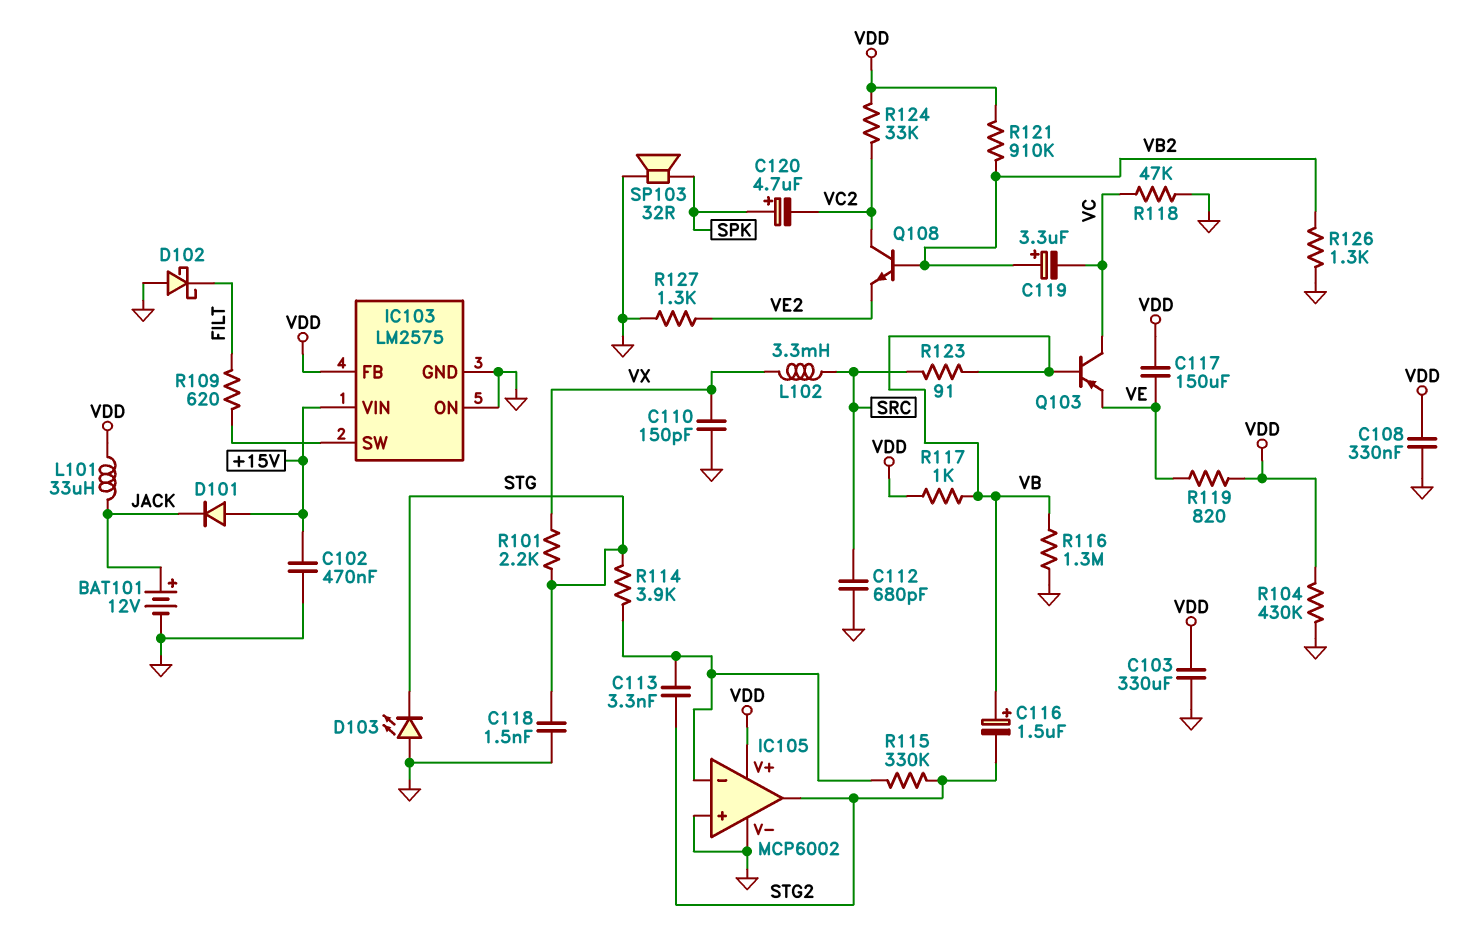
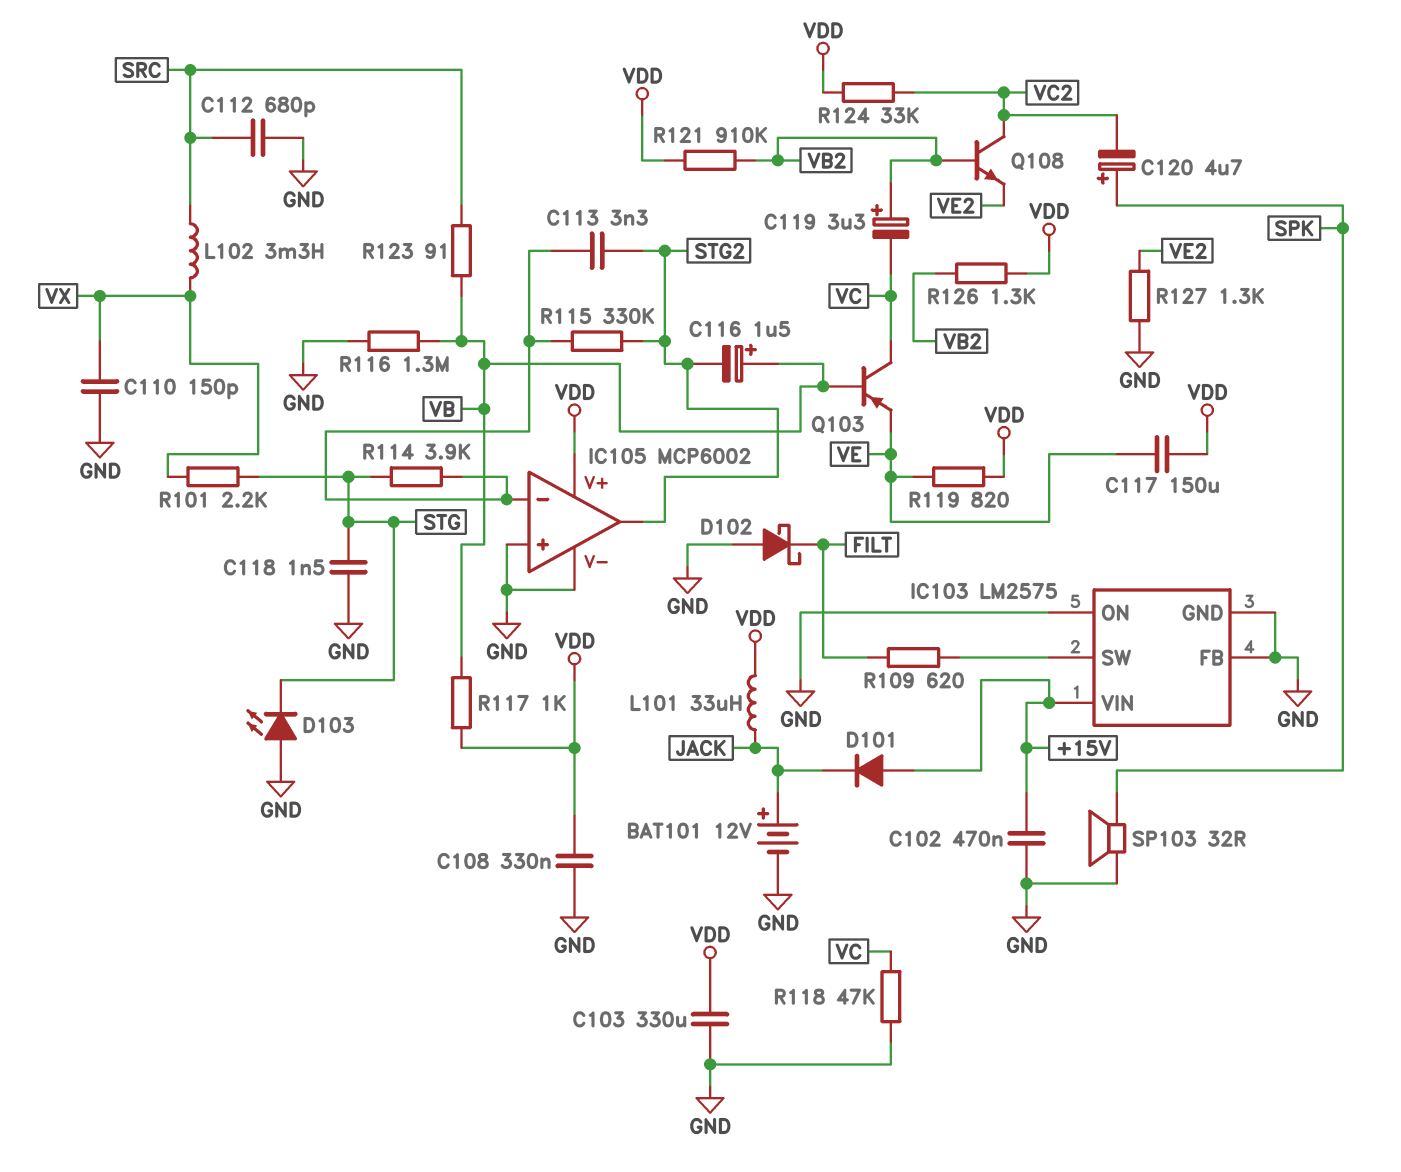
IC103 pin FB: VDD -> GND
R104: 430k (GND, VDD) -> none
R126: 1.3k (GND, VB2) -> 1.3k (VB2, VDD)

